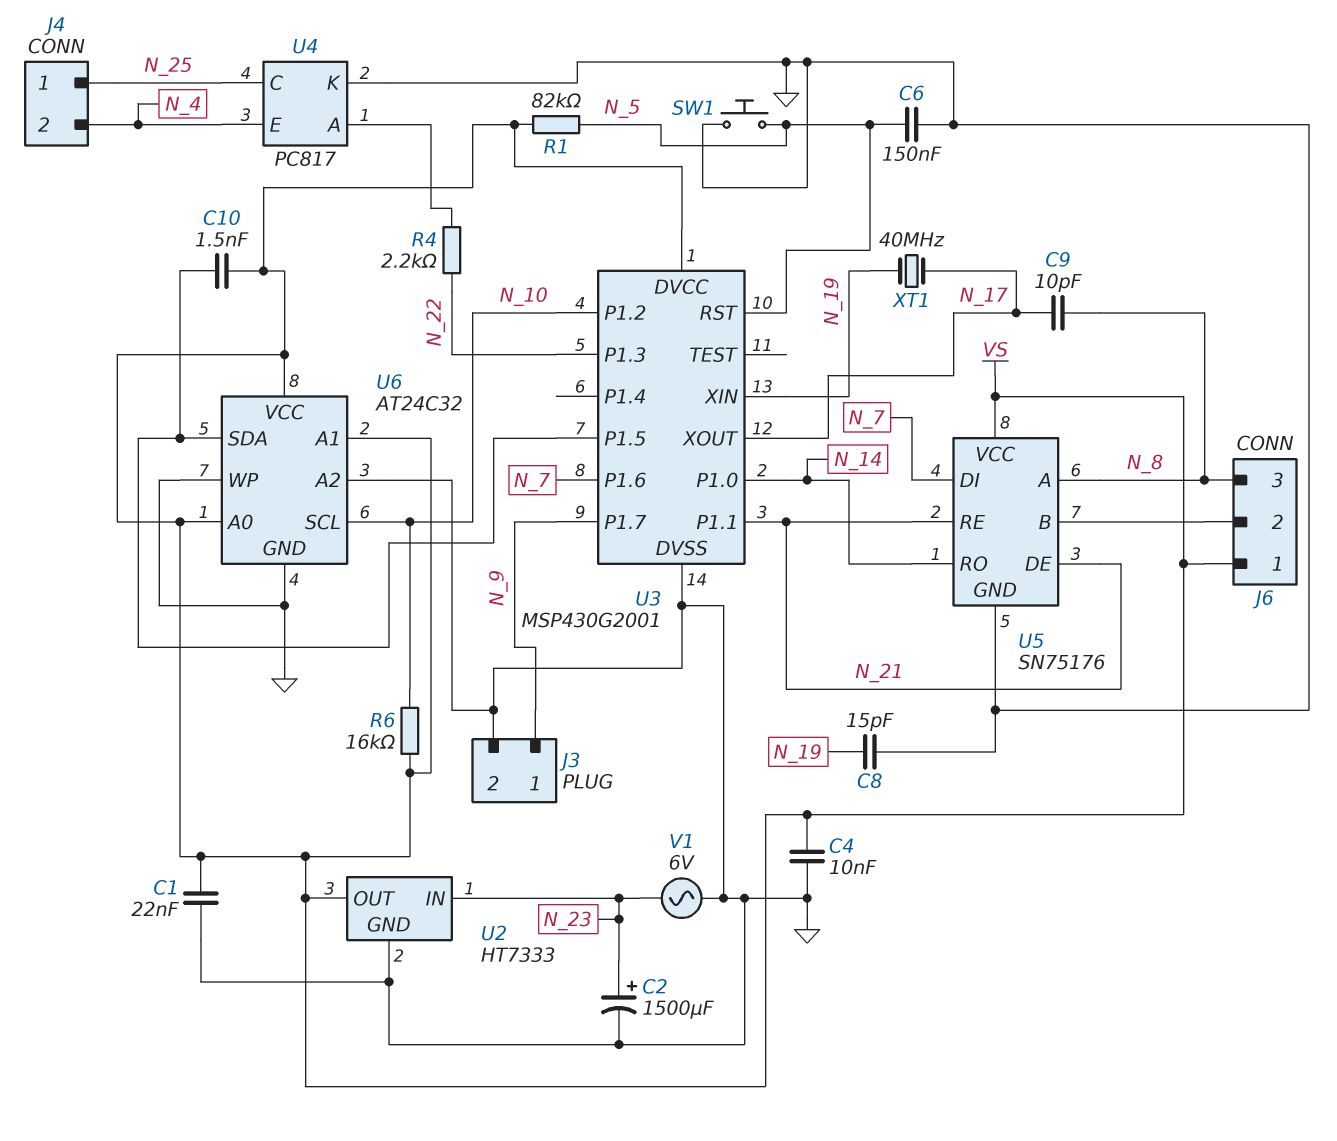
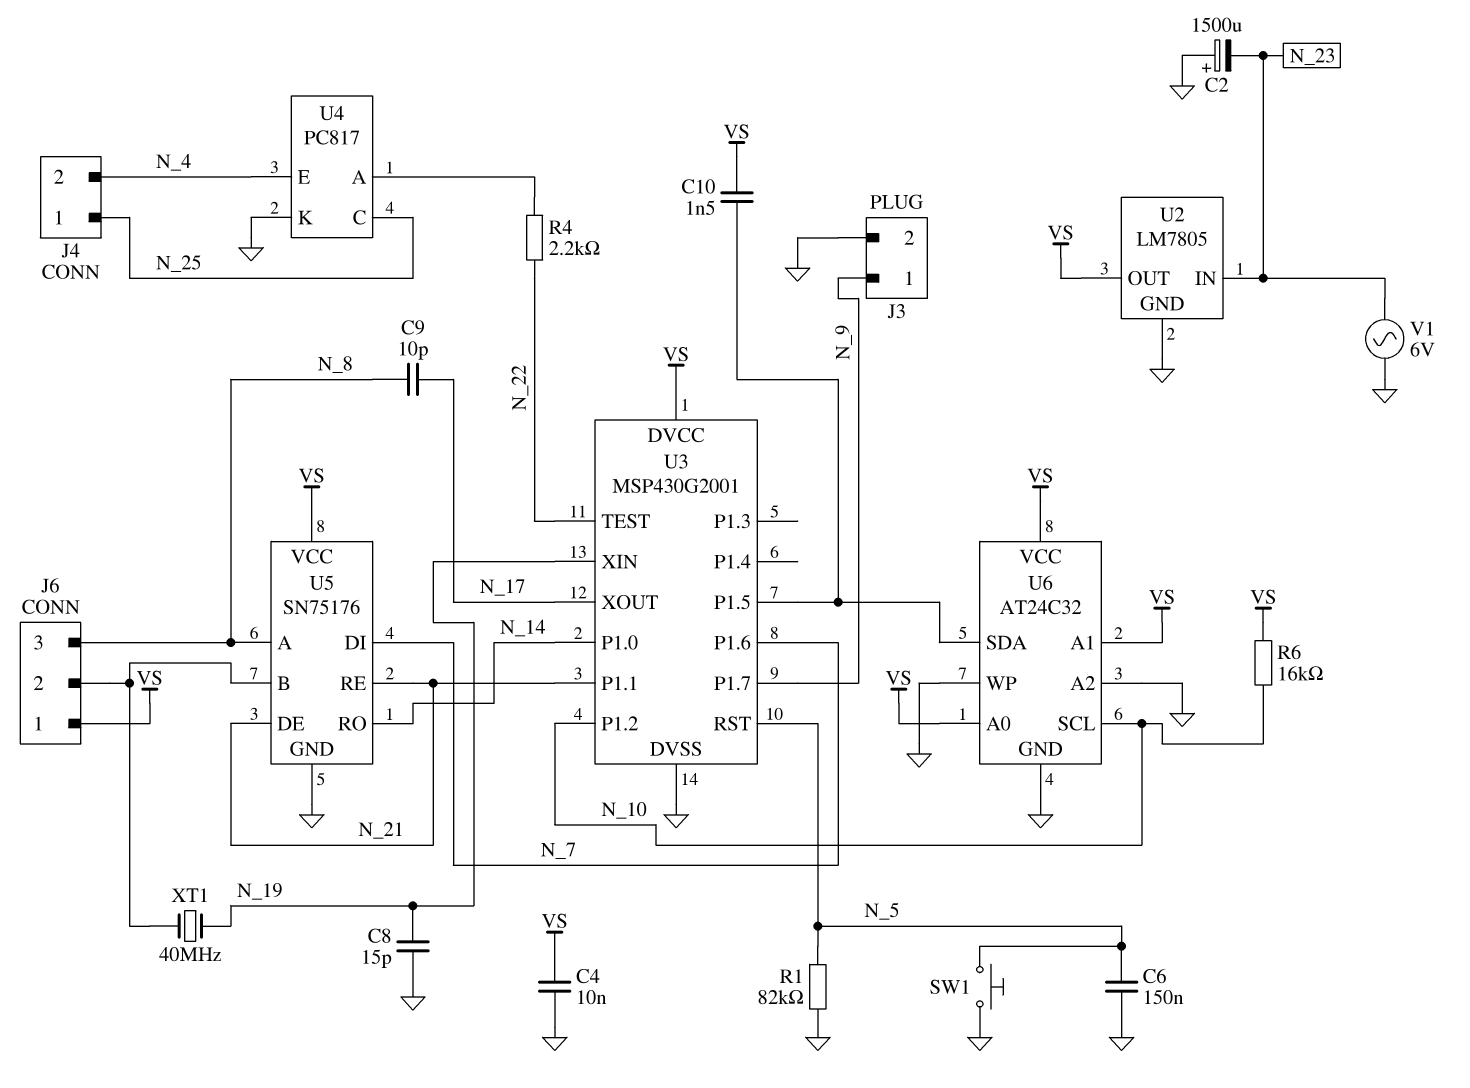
C1: 22nF (GND, VS) -> none
C2: 1500uF (plus N_23, minus GND) -> 1500uF (plus GND, minus N_23)
R1: 82k (N_5, VS) -> 82k (GND, N_5)
U2: HT7333 -> LM7805
U3 pin P1.3: N_22 -> none
U3 pin TEST: none -> N_22
XT1: 40MHz (N_17, N_19) -> 40MHz (J6/2, N_19)

